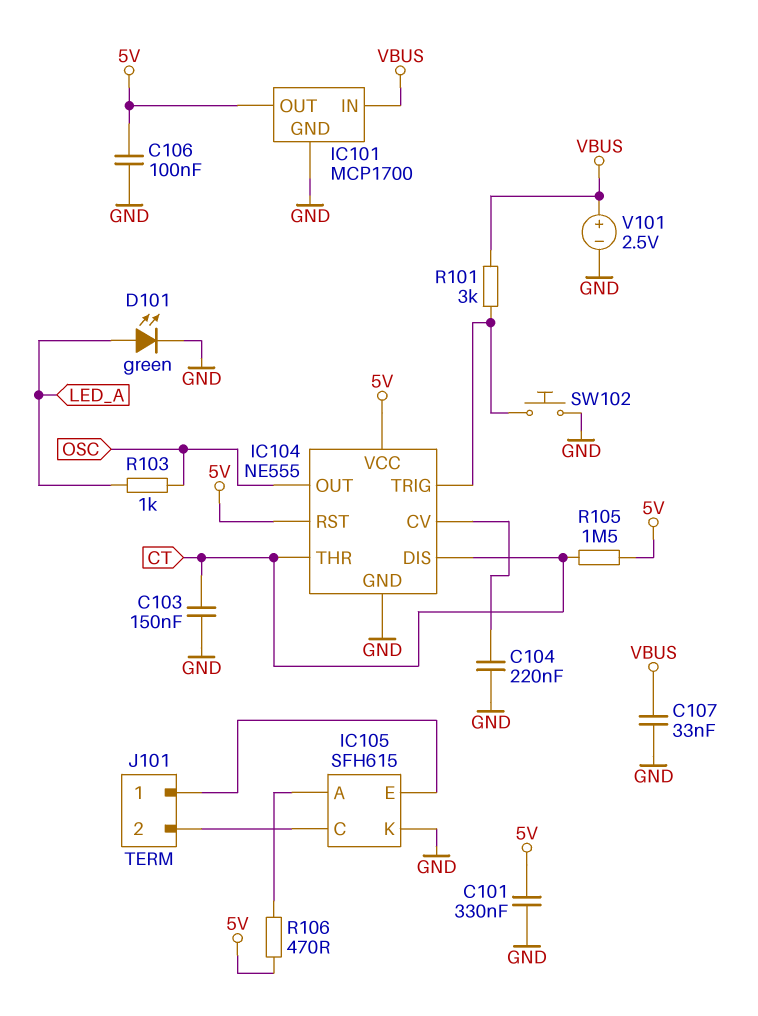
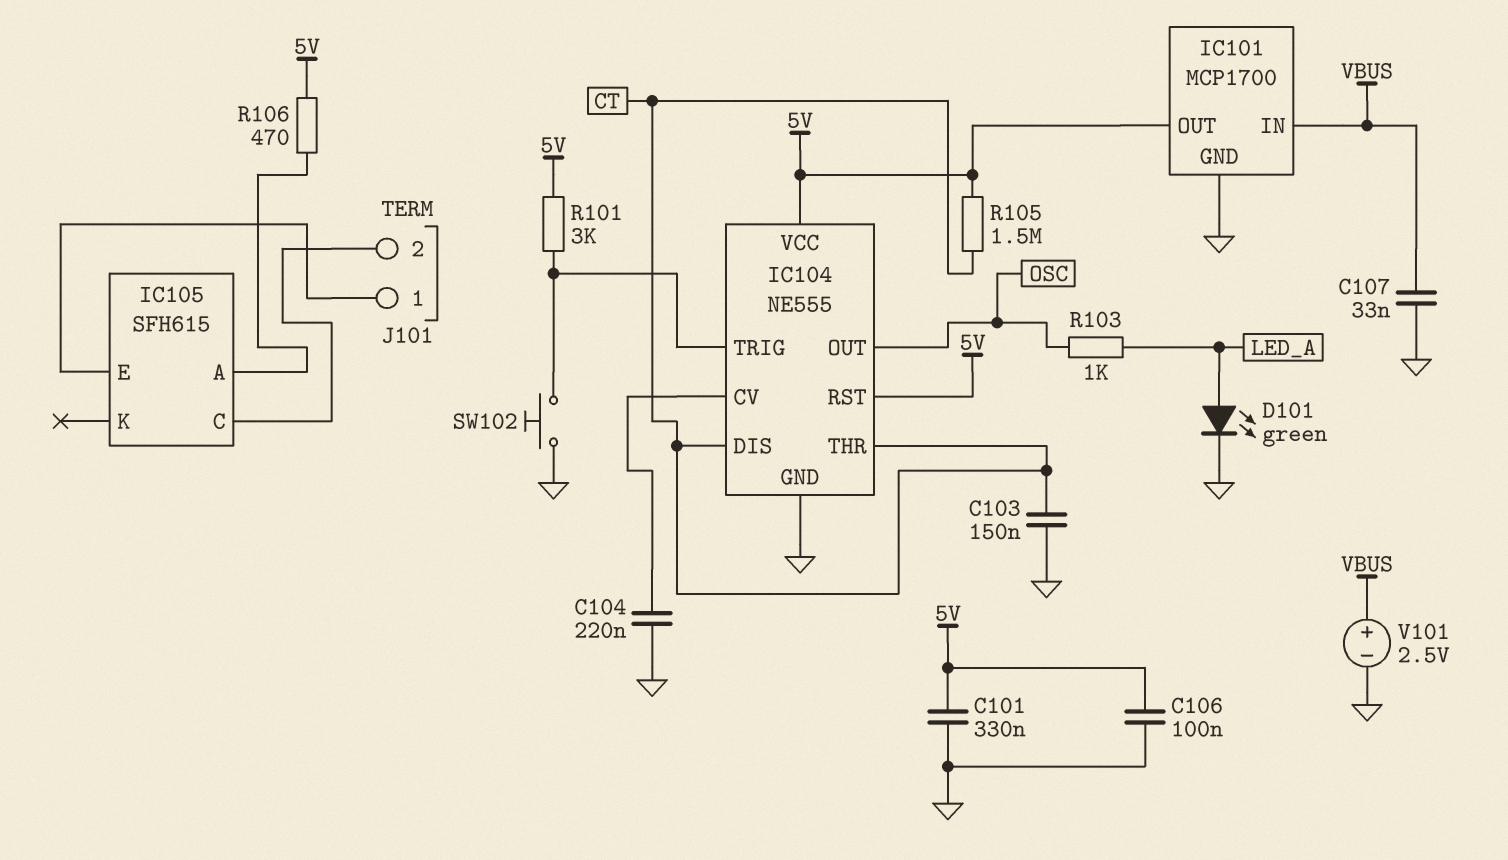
IC105 pin K: GND -> none
R101: 3k (IC104/TRIG, VBUS) -> 3k (5V, IC104/TRIG)

